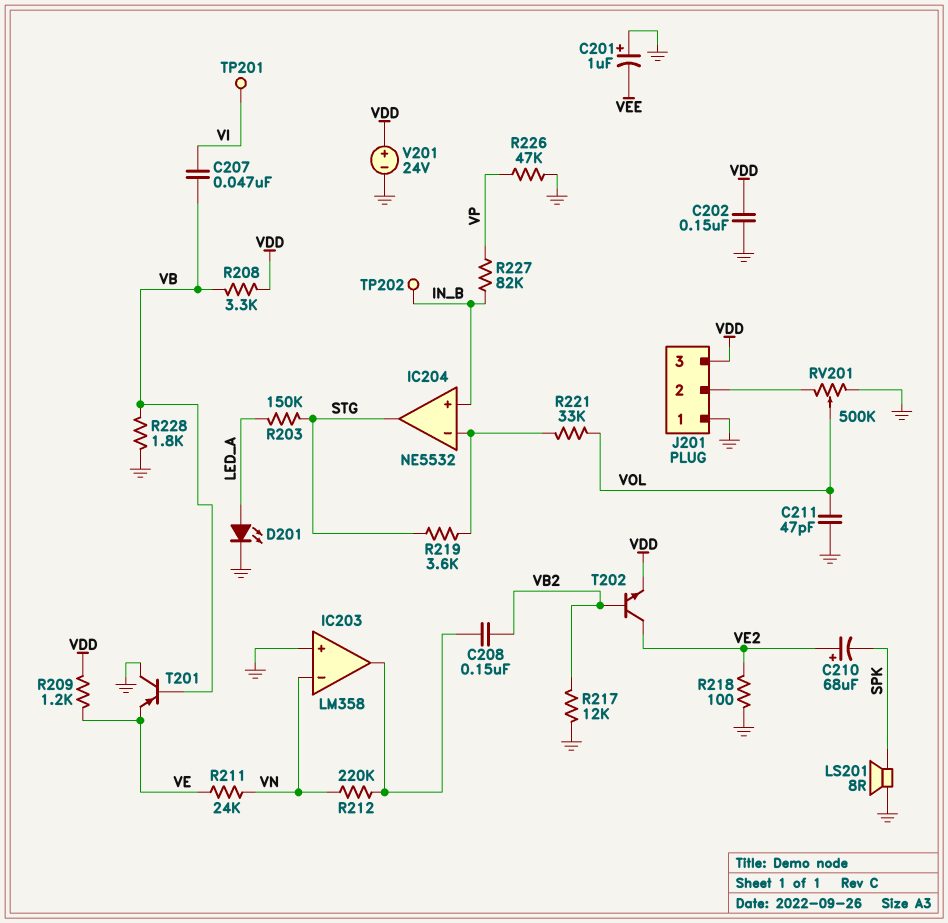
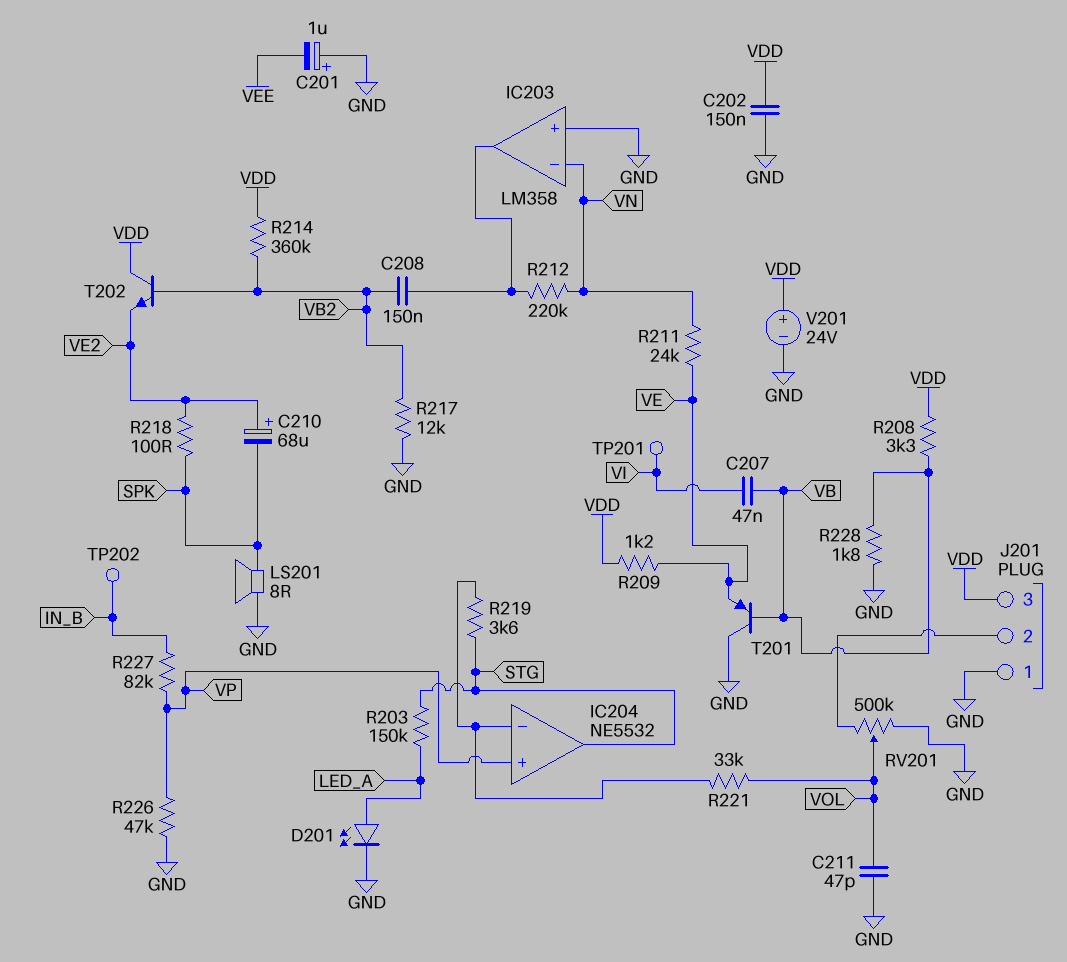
IC204 pin in+: IN_B -> VP
R214: none -> 360k (VB2, VDD)
R218: 100 (GND, VE2) -> 100 (SPK, VE2)
T202: NPN (B VB2, C VE2, E VDD) -> NPN (B VB2, C VDD, E VE2)

